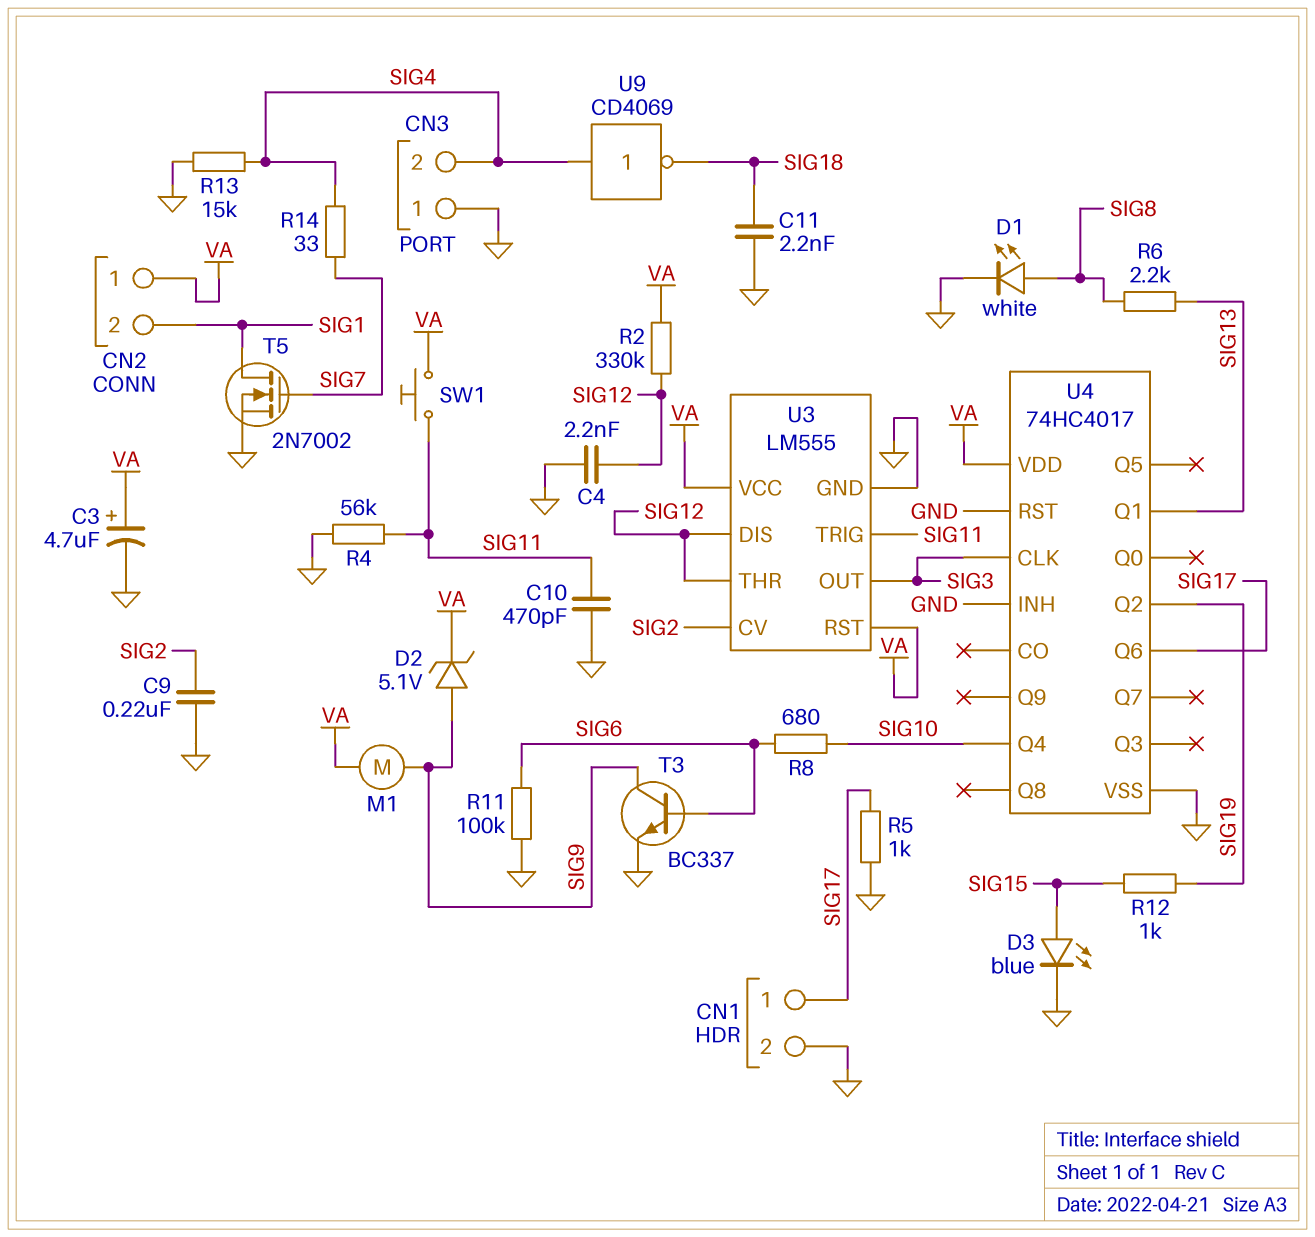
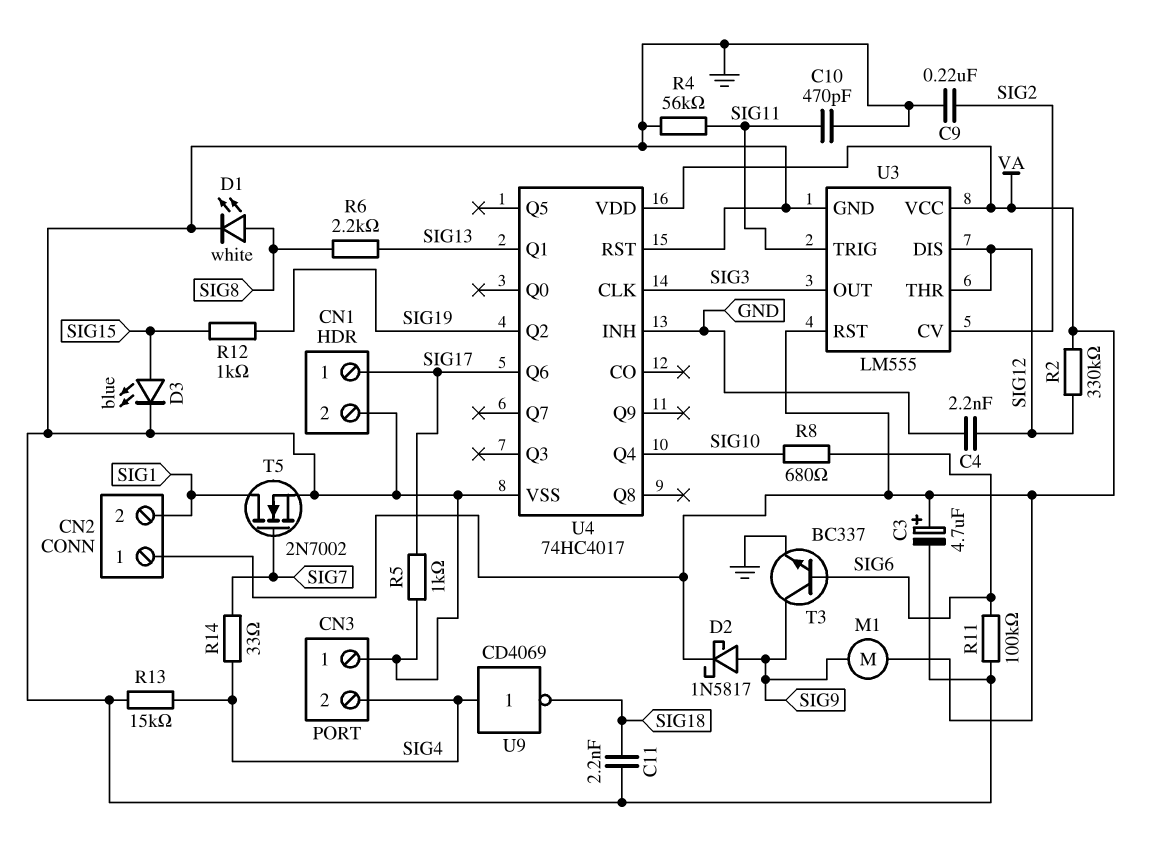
D2: zener 5.1V (A SIG9, K VA) -> schottky 1N5817 (A SIG9, K VA)
SW1: button (SIG11, VA) -> none

